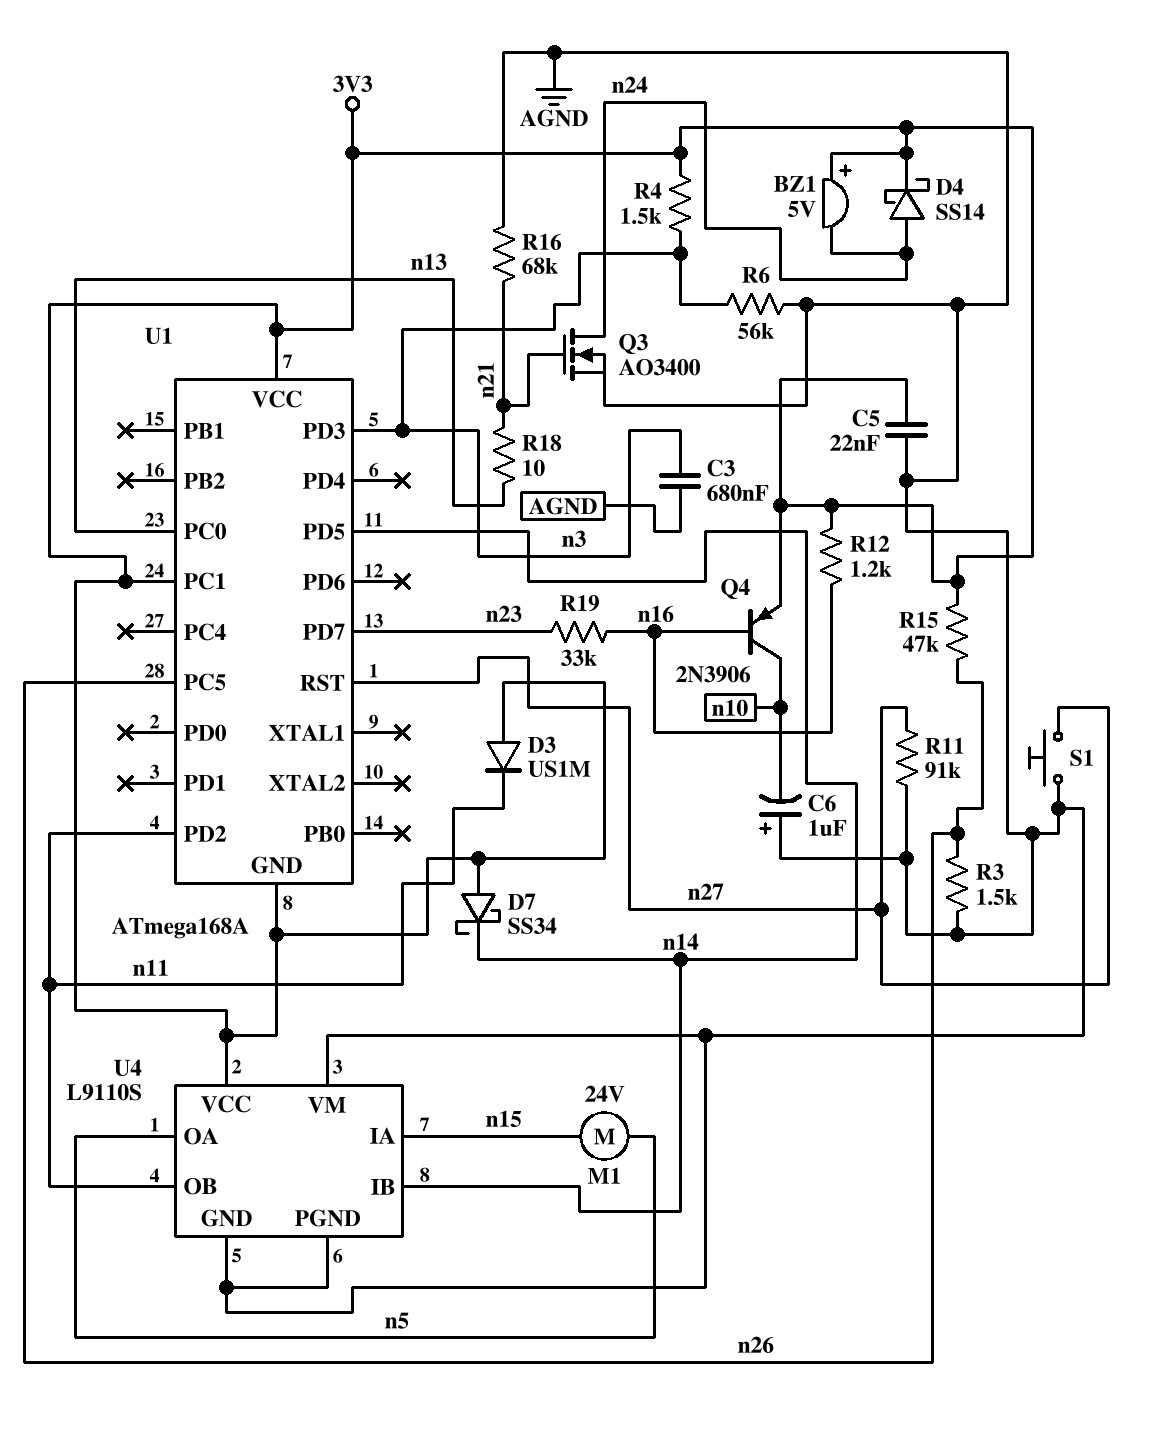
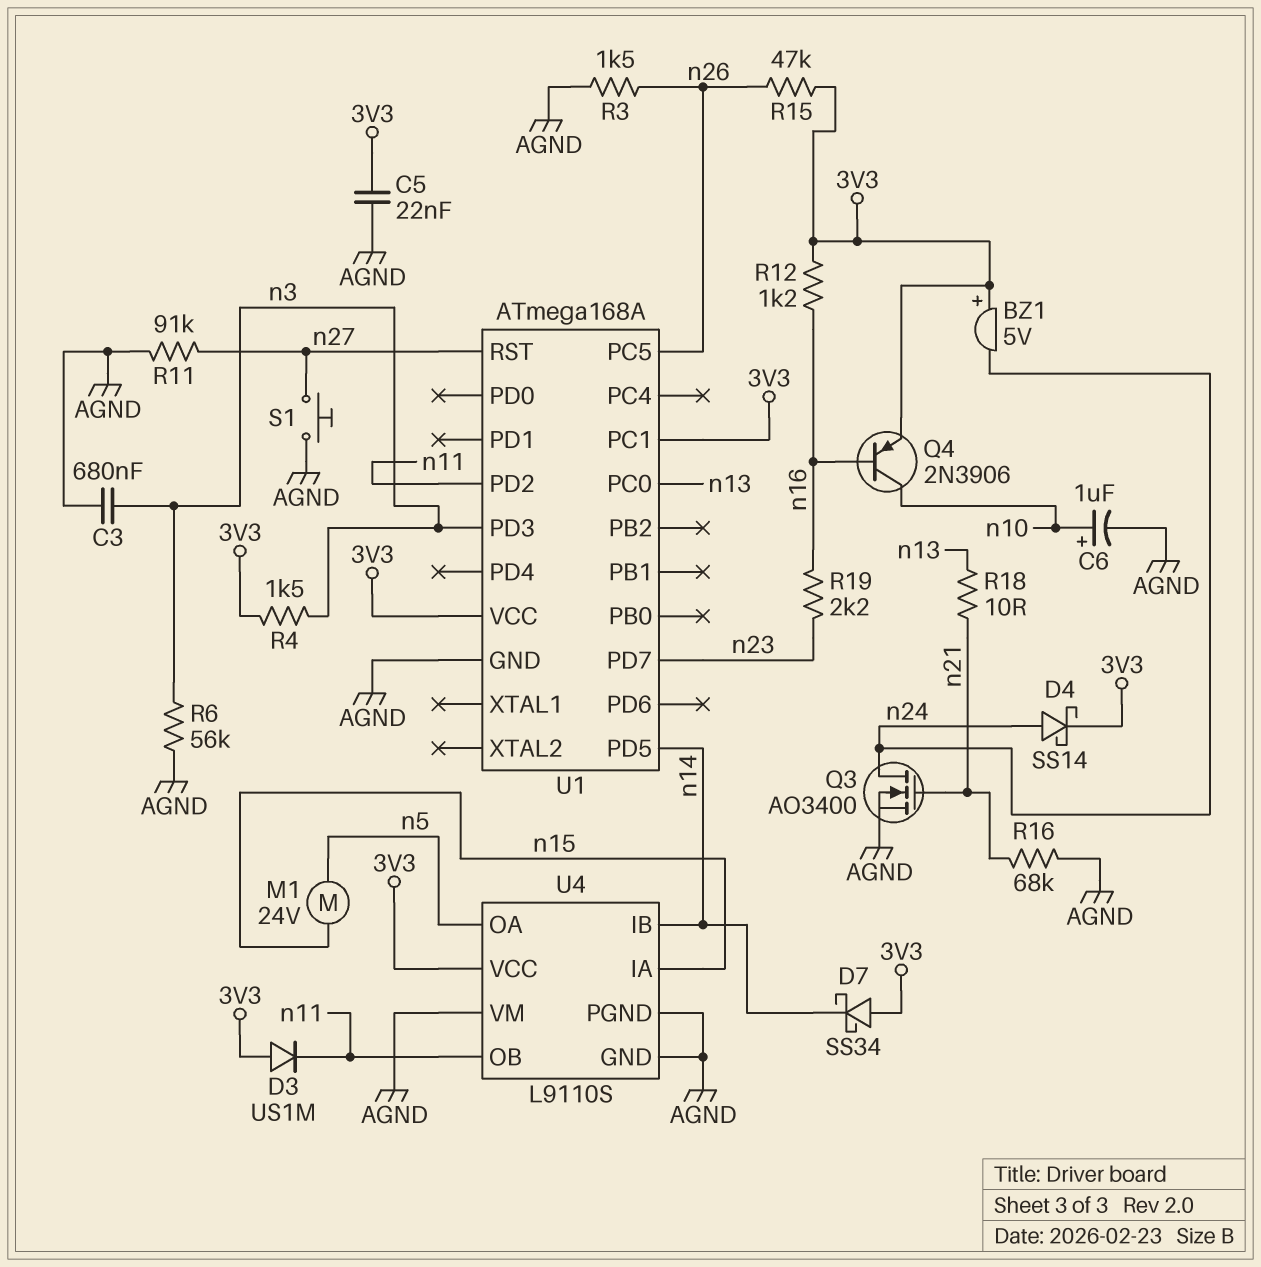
C6: 1uF (plus AGND, minus n10) -> 1uF (plus n10, minus AGND)
R19: 33k (n16, n23) -> 2.2k (n16, n23)
U1 pin GND: 3V3 -> AGND

